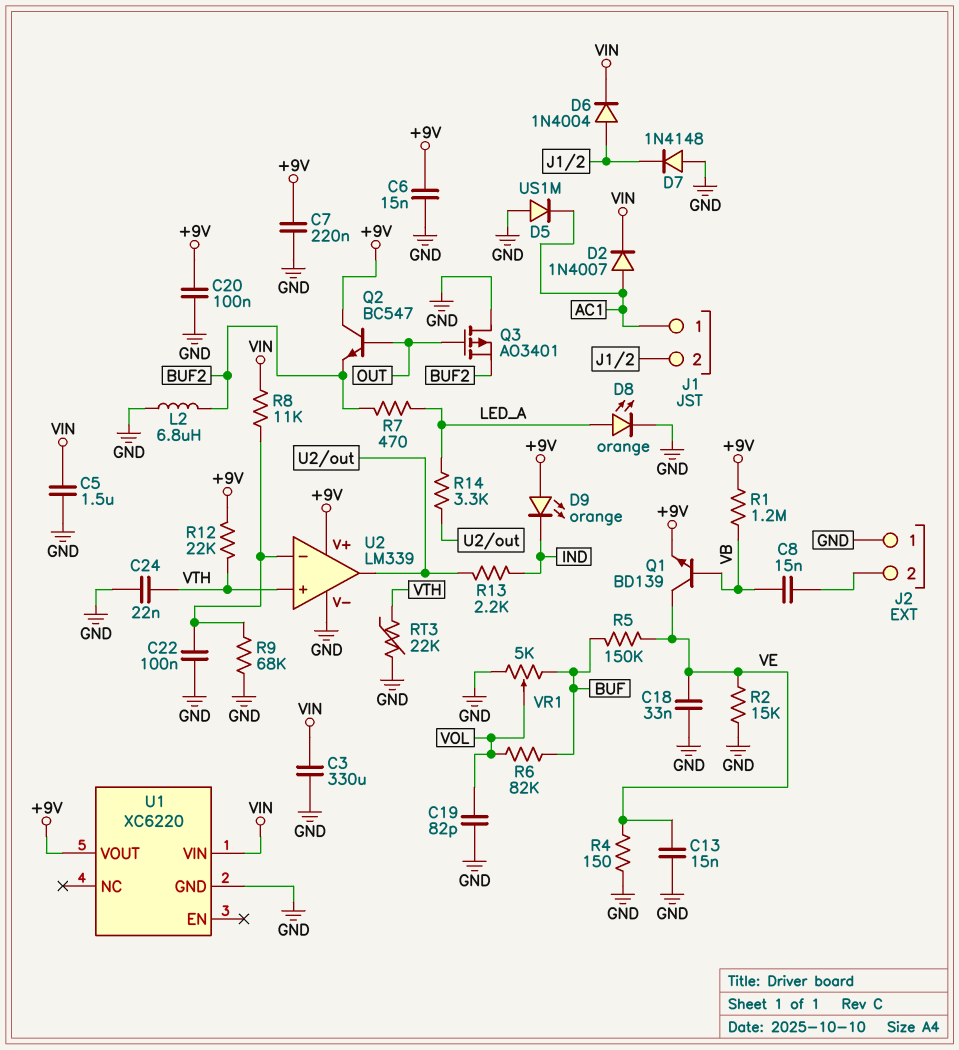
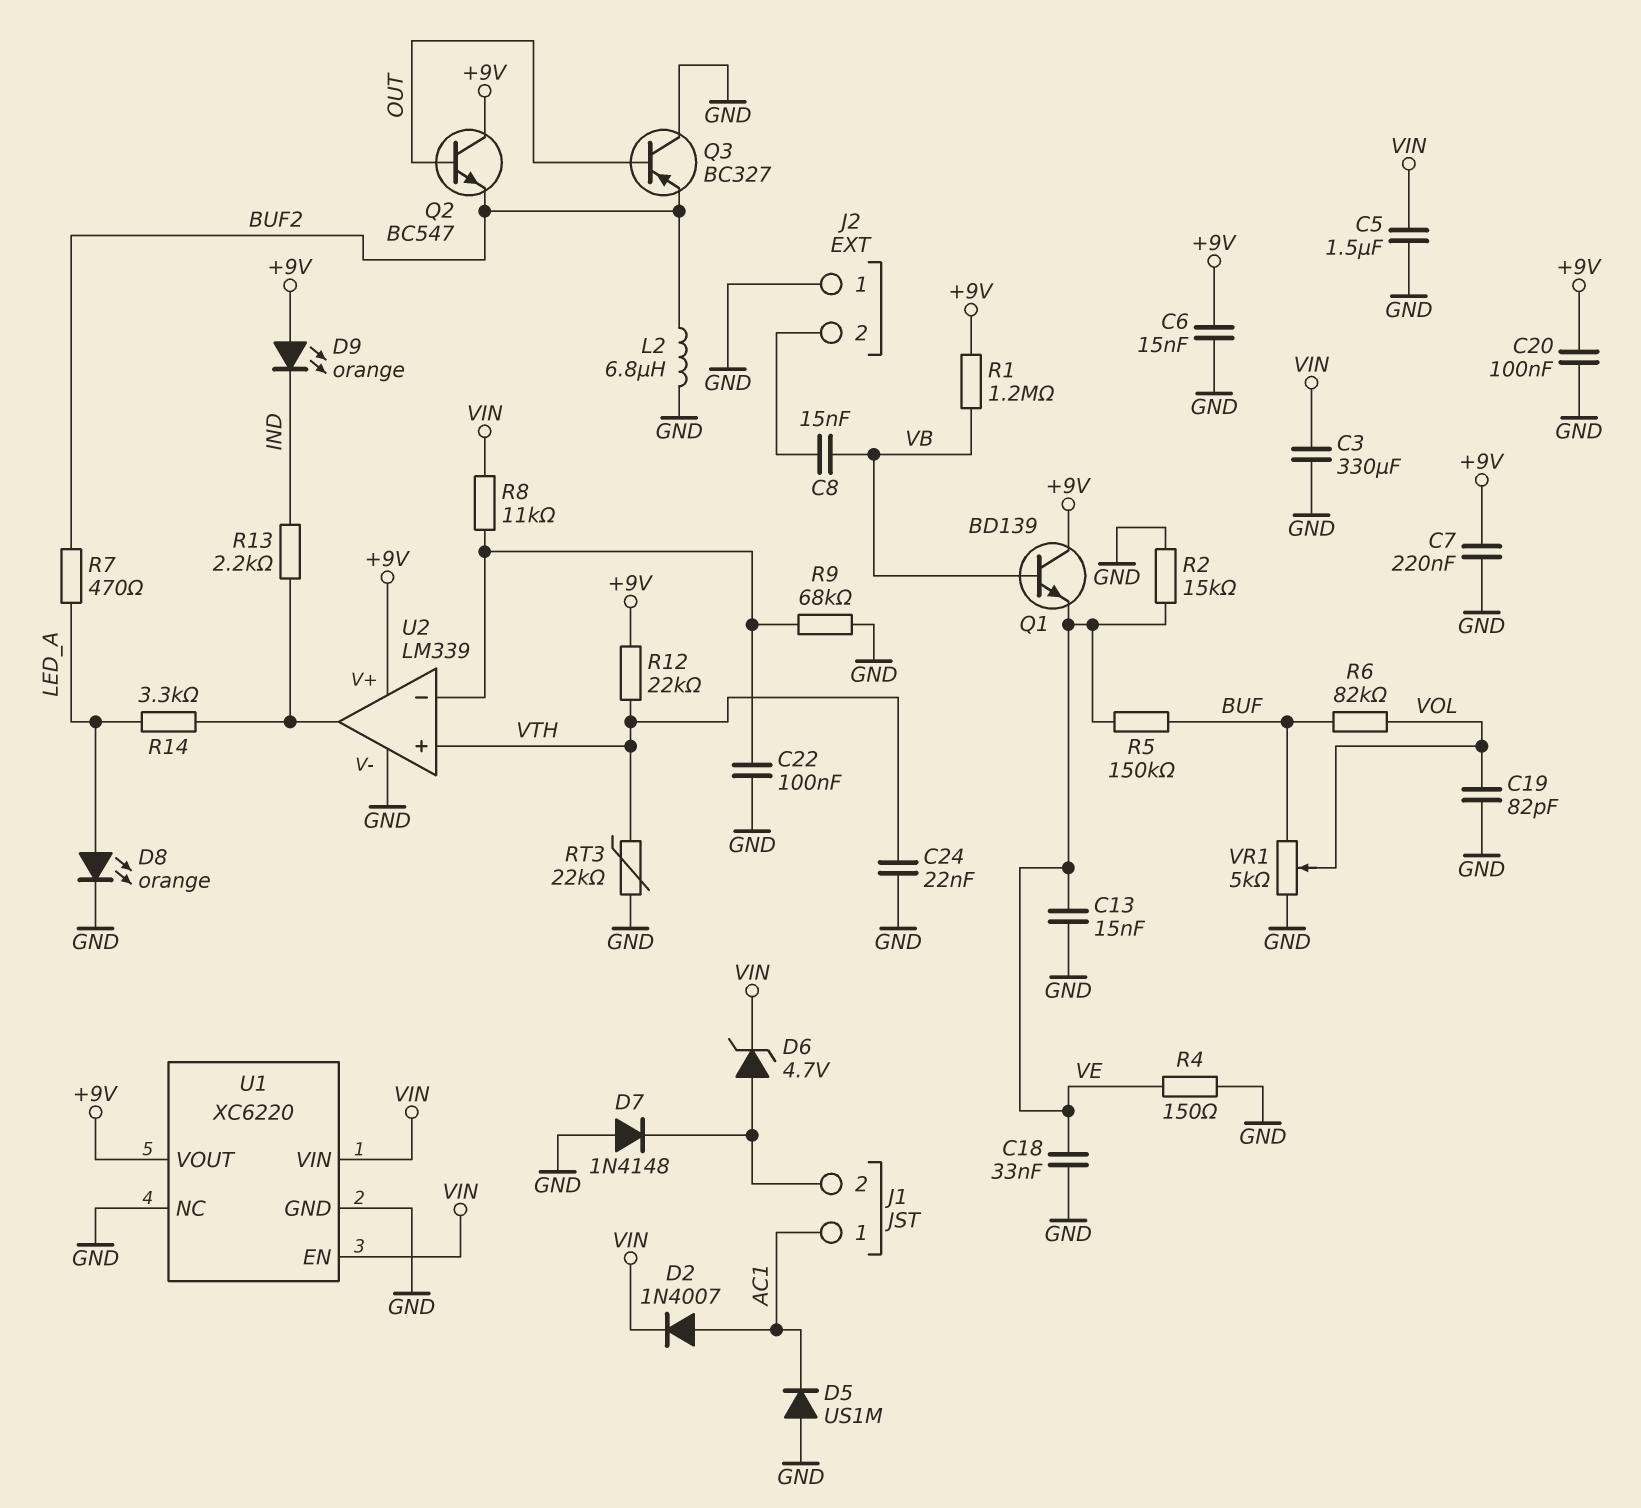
D6: diode 1N4004 (A J1/2, K VIN) -> zener 4.7V (A J1/2, K VIN)
Q1: NPN BD139 (B VB, C VE, E +9V) -> NPN BD139 (B VB, C +9V, E VE)
Q3: PMOS AO3401 (G OUT, D GND, S BUF2) -> PNP BC327 (B OUT, C GND, E BUF2)
U1 pin EN: none -> VIN
U1 pin NC: none -> GND

